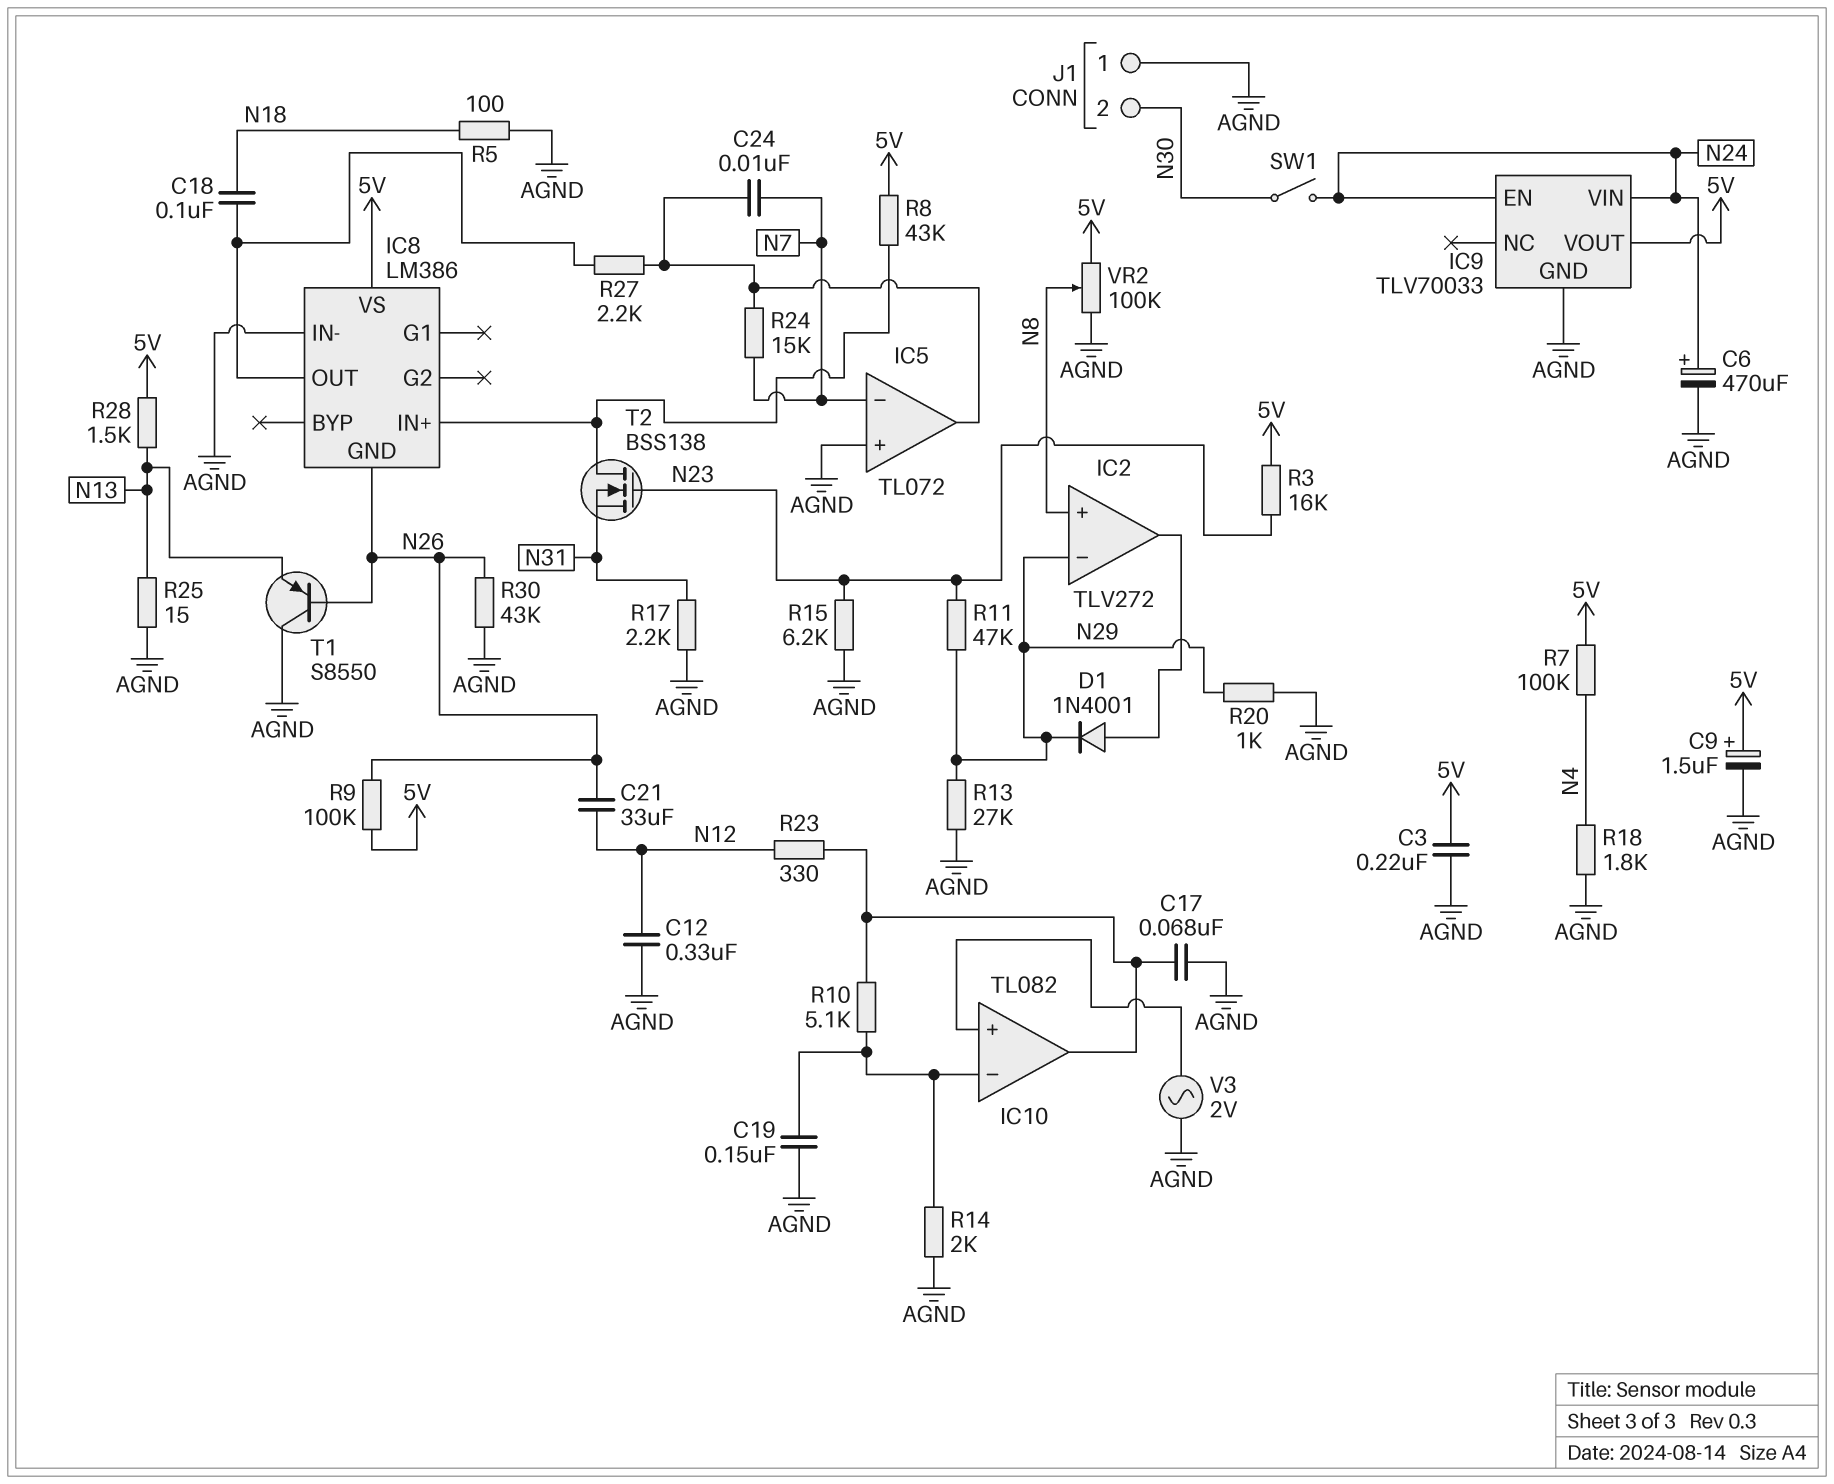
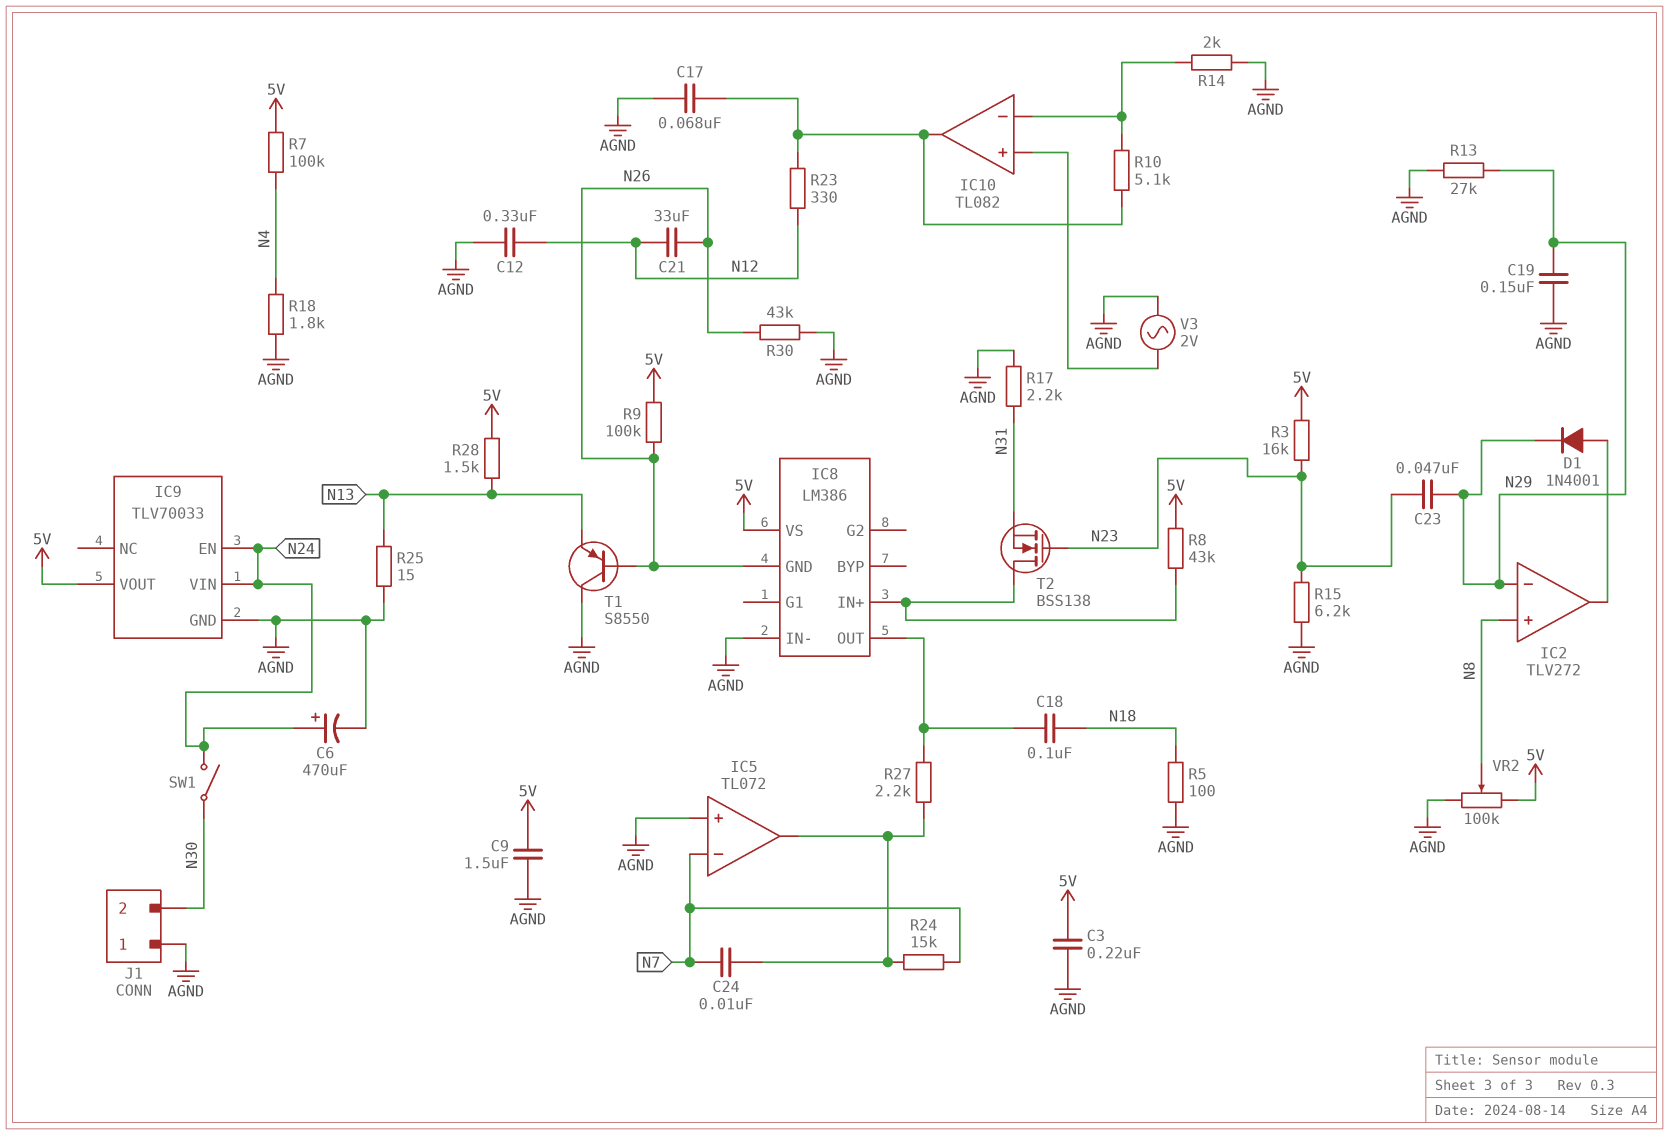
C9: 1.5uF (plus 5V, minus AGND) -> 1.5uF (5V, AGND)
C19: 150nF (AGND, IC10/in-) -> 150nF (AGND, N29)
C23: none -> 47nF (N23, N29)
R11: 47k (N23, N29) -> none
R20: 1k (AGND, N29) -> none

